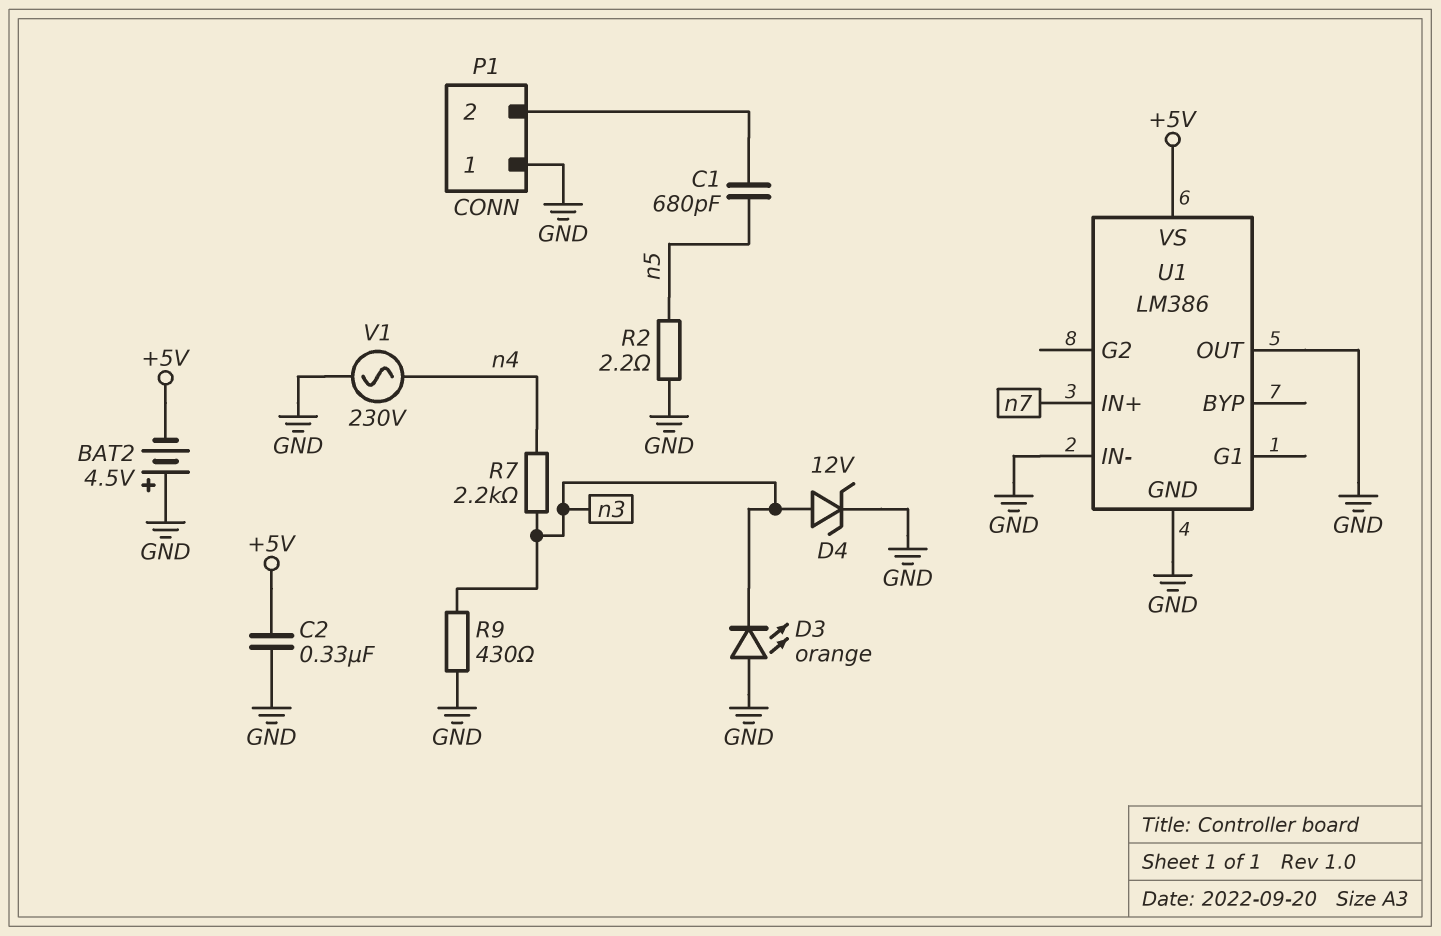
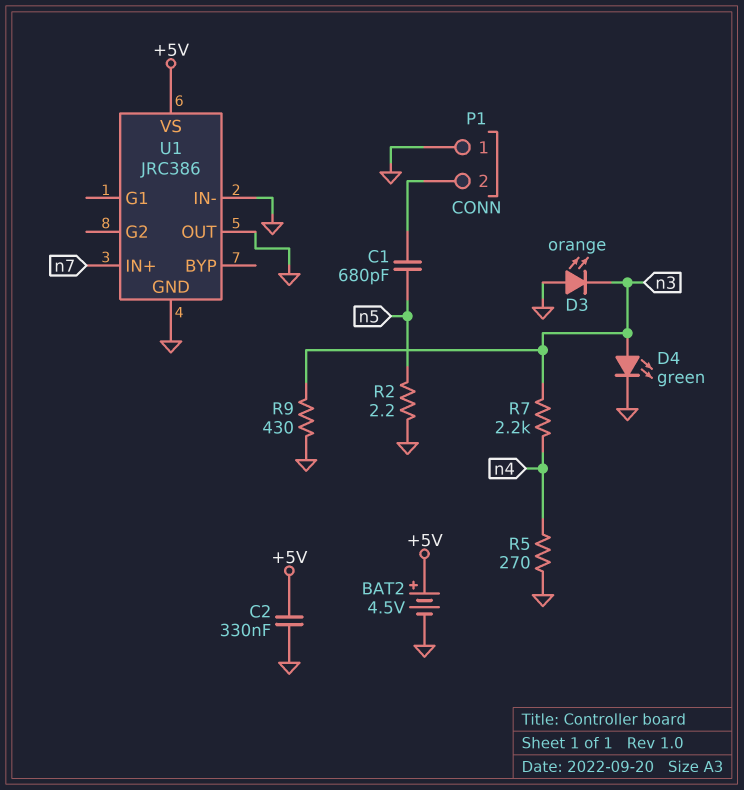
BAT2: 4.5V (plus GND, minus +5V) -> 4.5V (plus +5V, minus GND)
D4: zener 12V (A n3, K GND) -> LED green (A n3, K GND)
R5: none -> 270 (GND, n4)
U1: LM386 -> JRC386
V1: AC 230V (GND, n4) -> none

